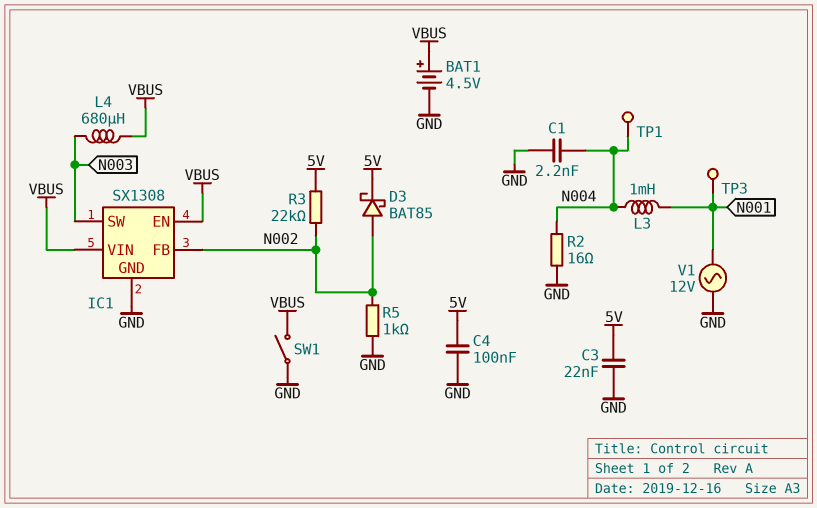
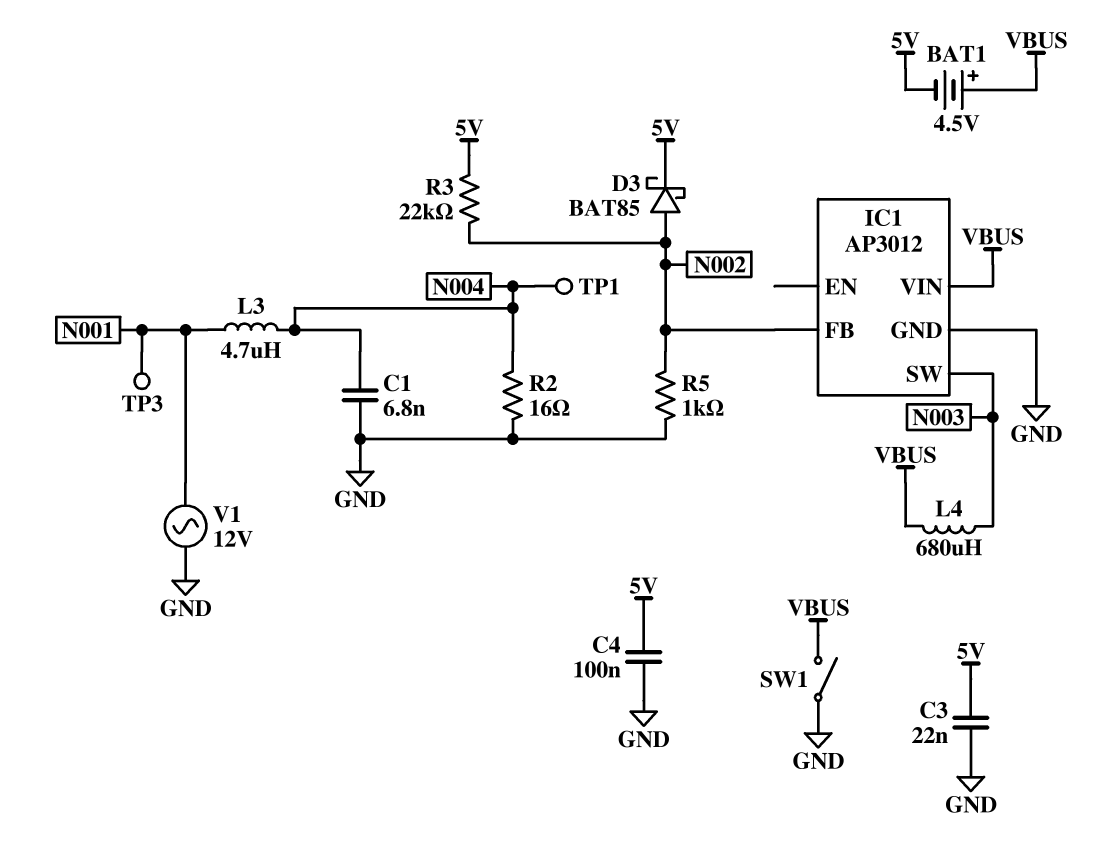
BAT1: 4.5V (plus VBUS, minus GND) -> 4.5V (plus VBUS, minus 5V)
C1: 2.2nF (GND, N004) -> 6.8nF (GND, N004)
IC1: SX1308 -> AP3012
IC1 pin EN: VBUS -> none
L3: 1mH (N001, N004) -> 4.7uH (N001, N004)

